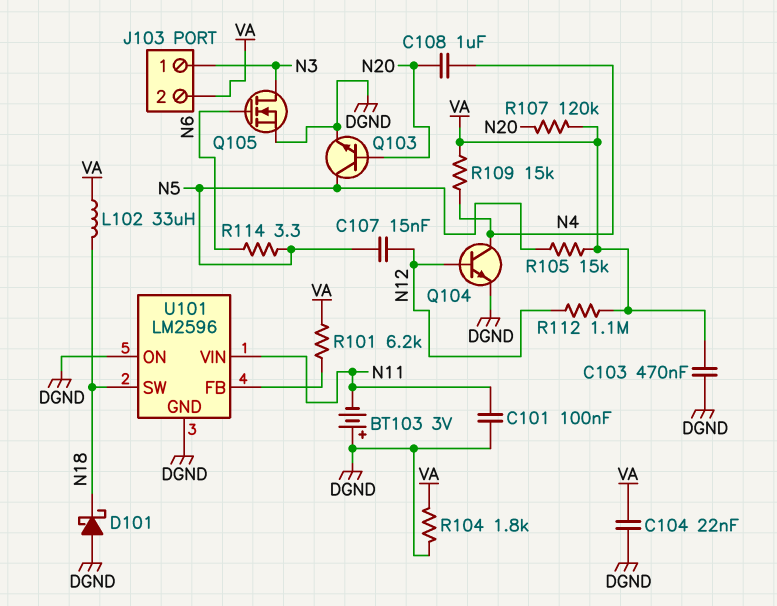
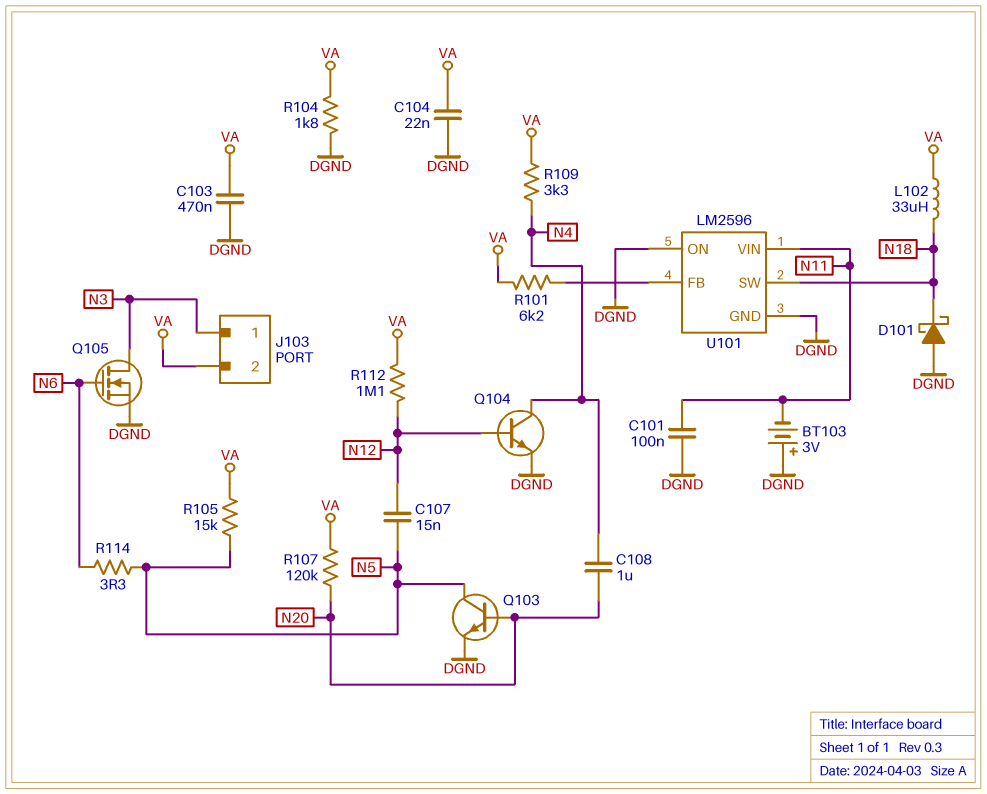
R109: 15k (N4, VA) -> 3.3k (N4, VA)

